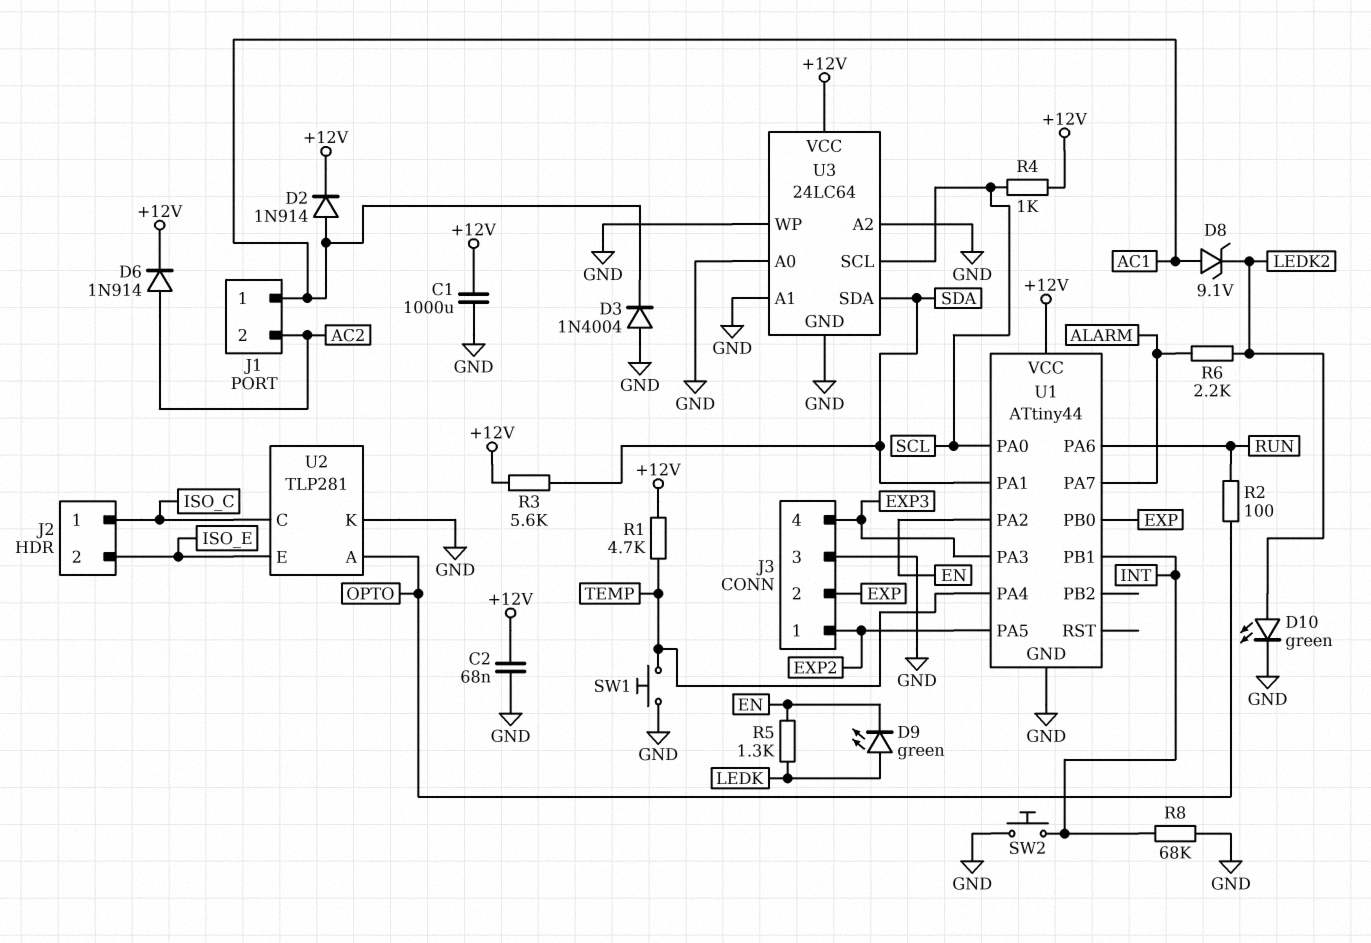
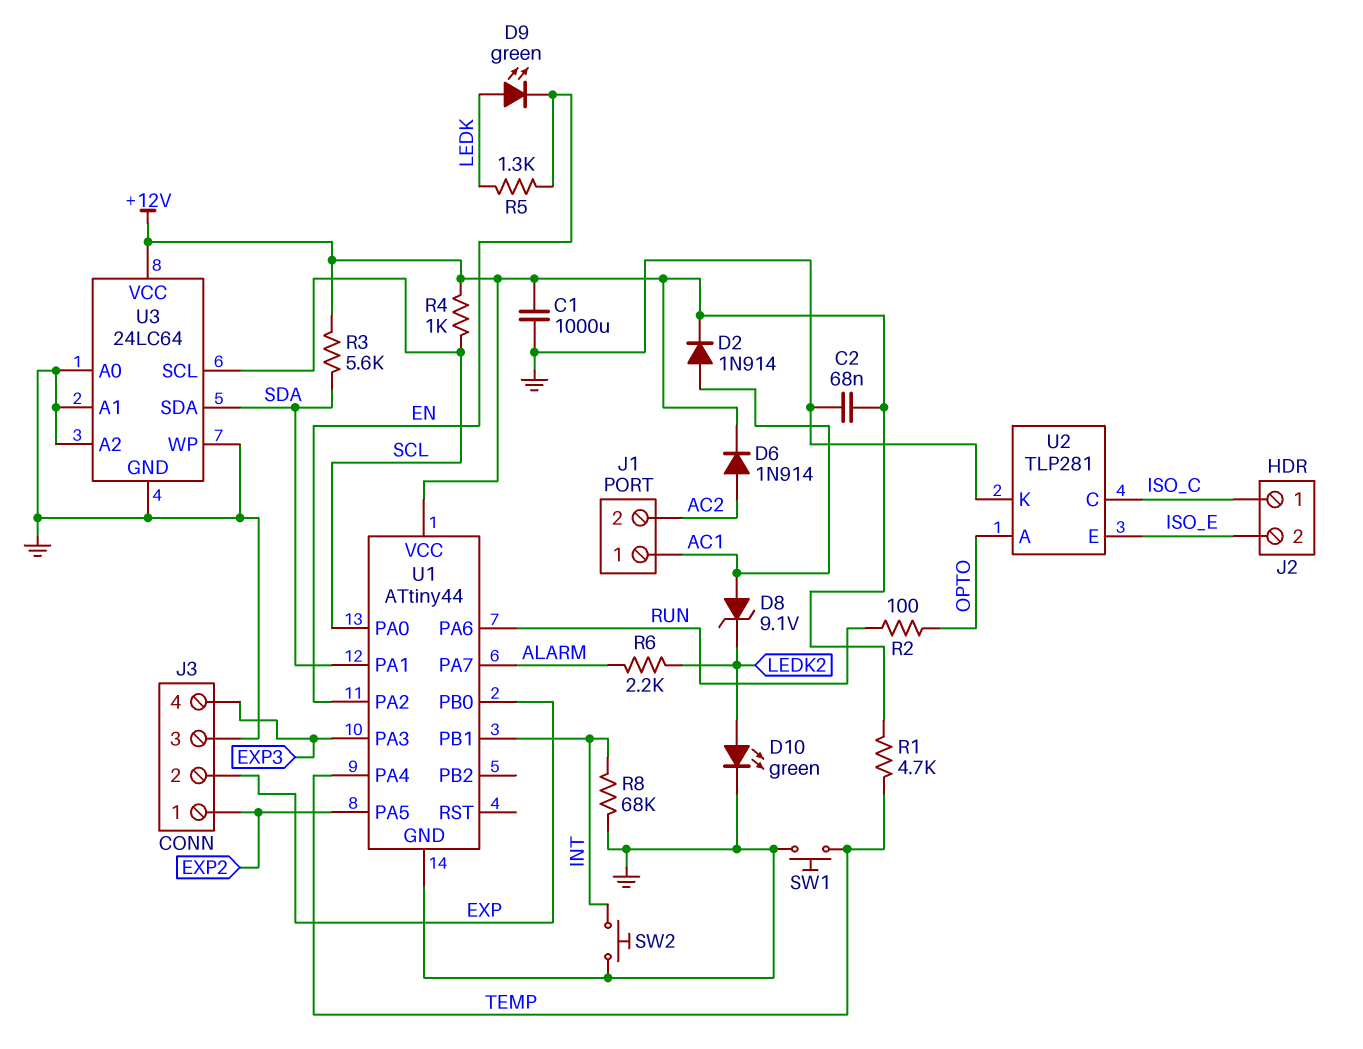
D3: diode 1N4004 (A GND, K AC1) -> none

